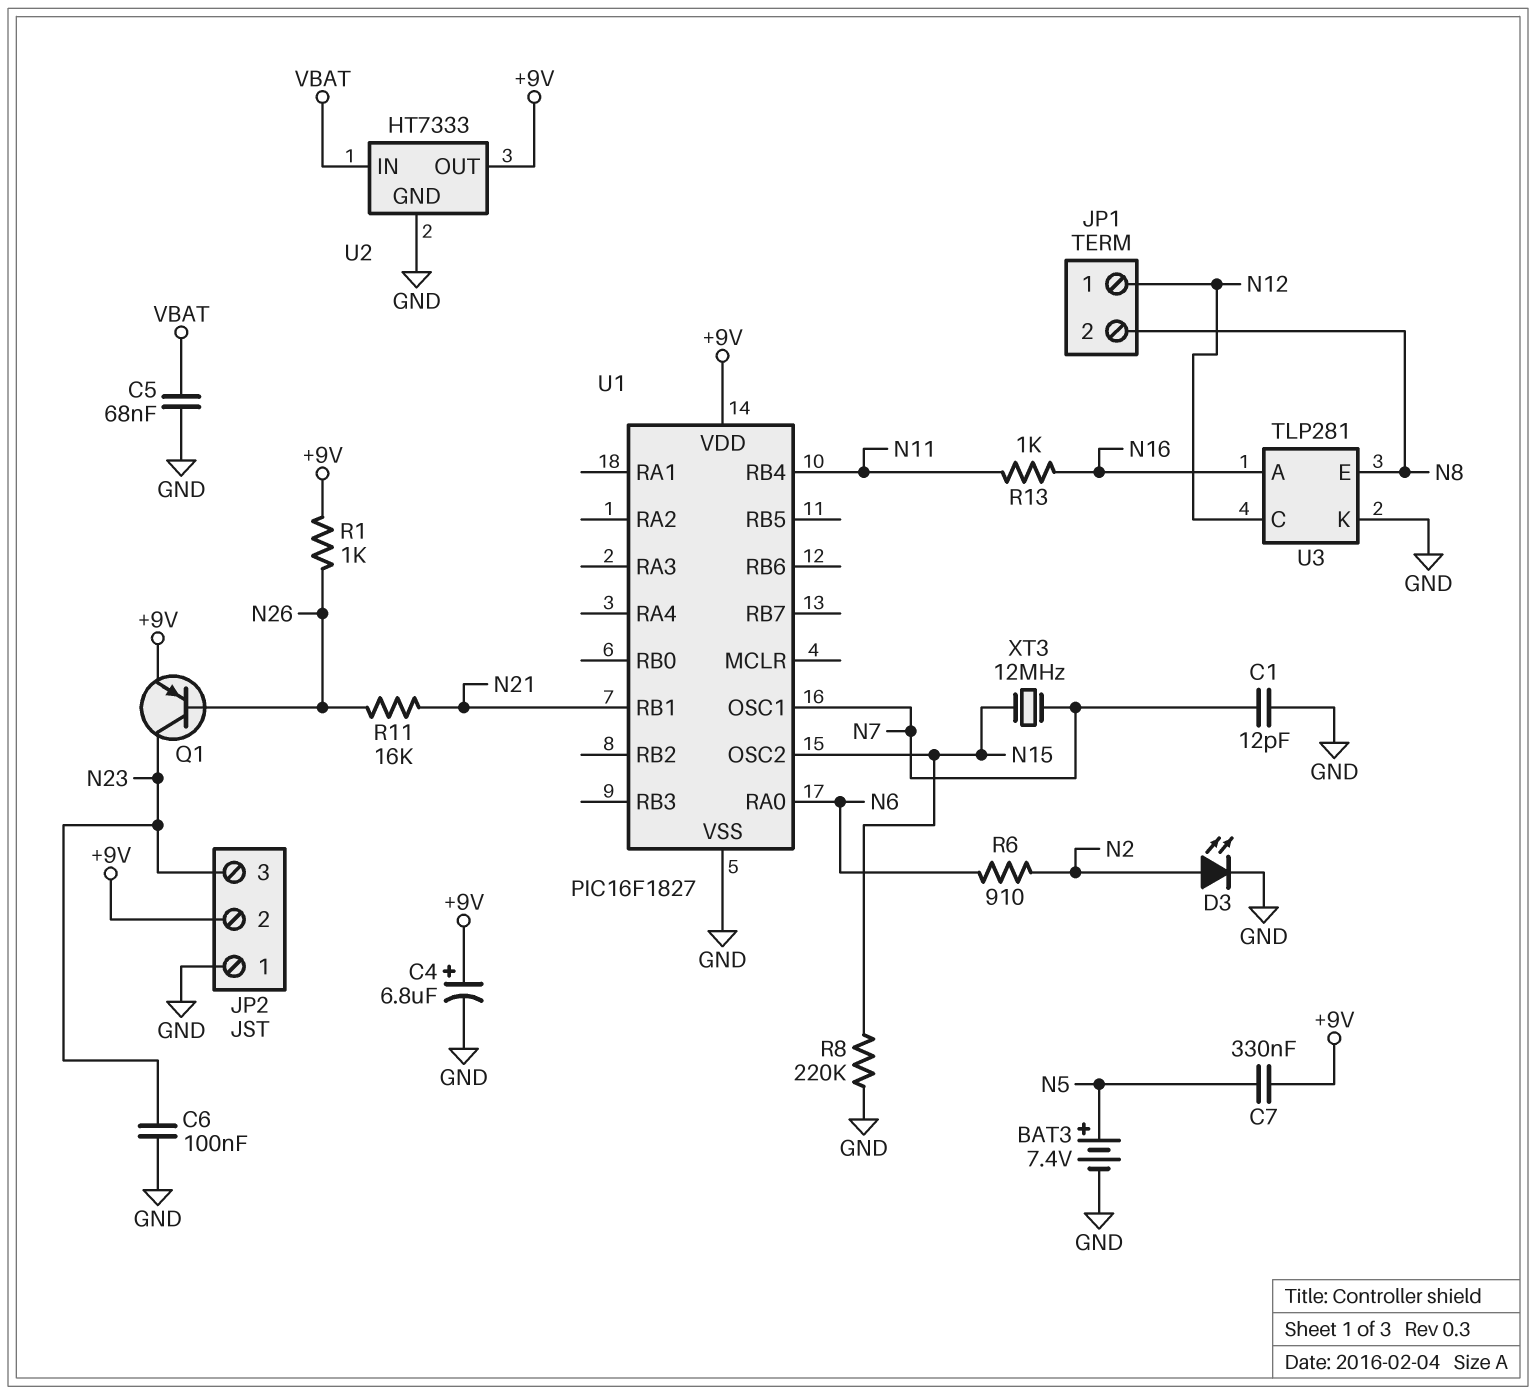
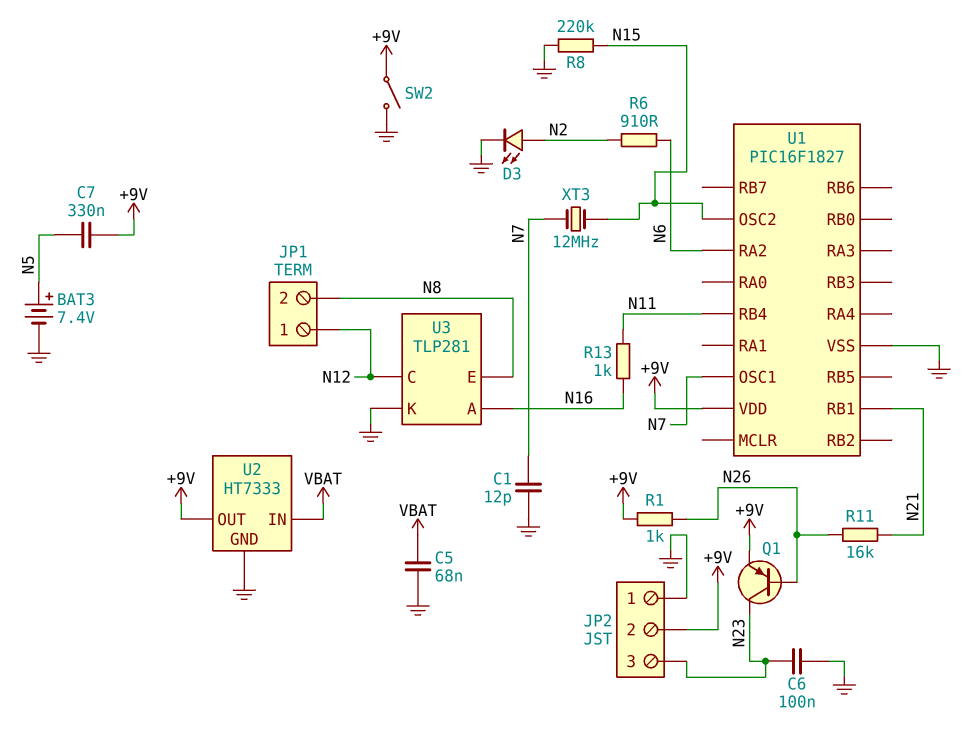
C4: 6.8uF (plus +9V, minus GND) -> none
SW2: none -> switch (+9V, GND)
U1 pin RA0: N6 -> none
U1 pin RA2: none -> N6

